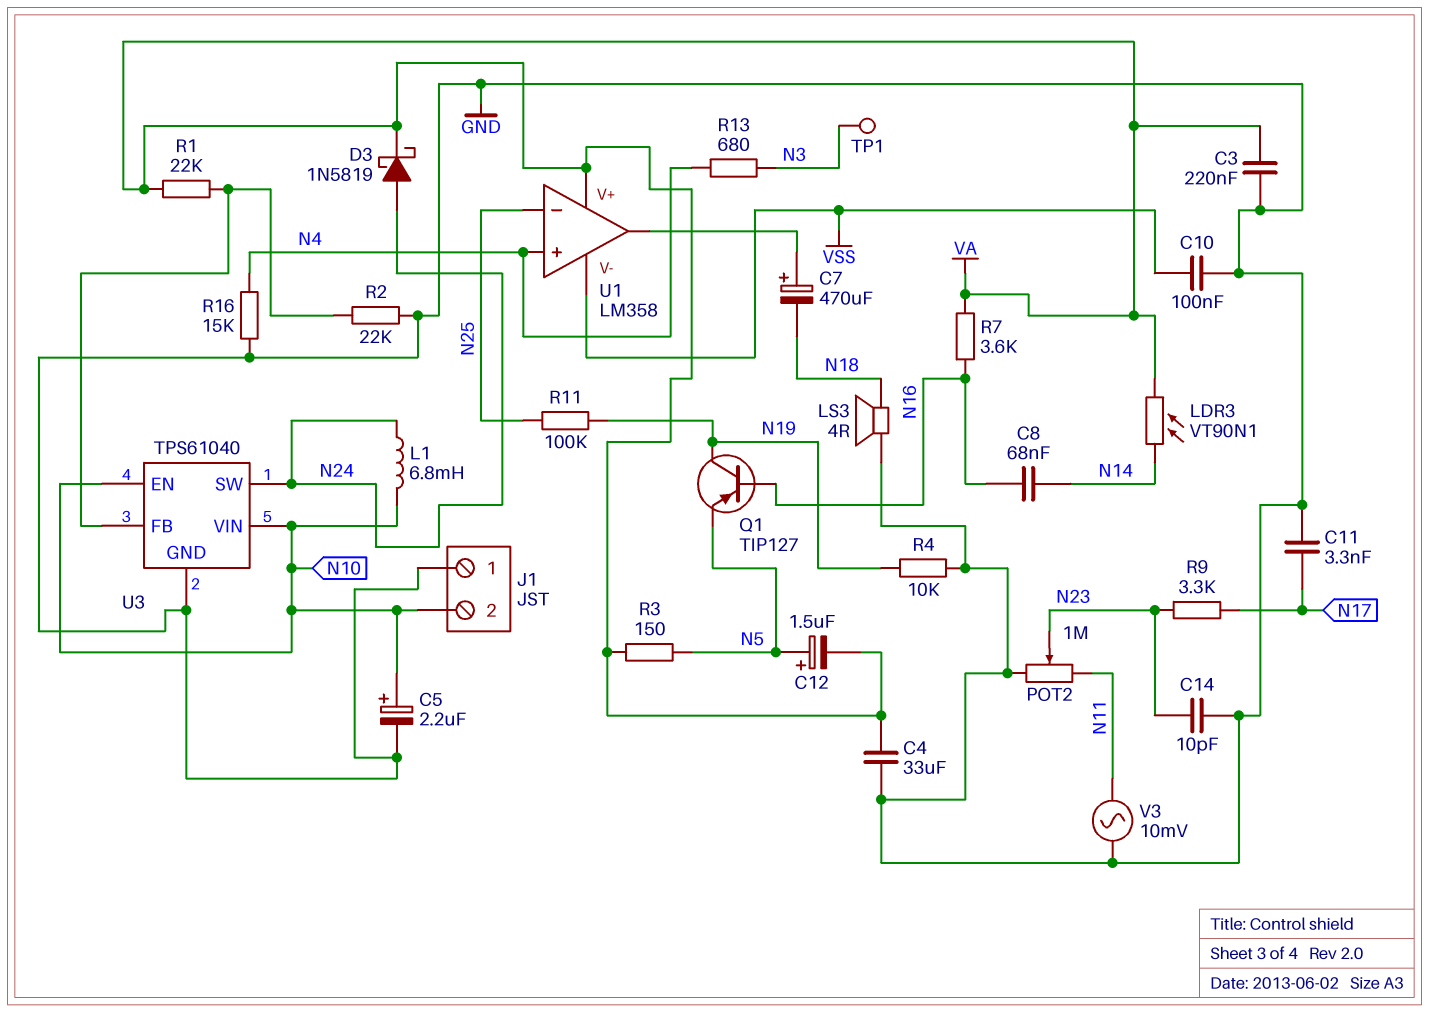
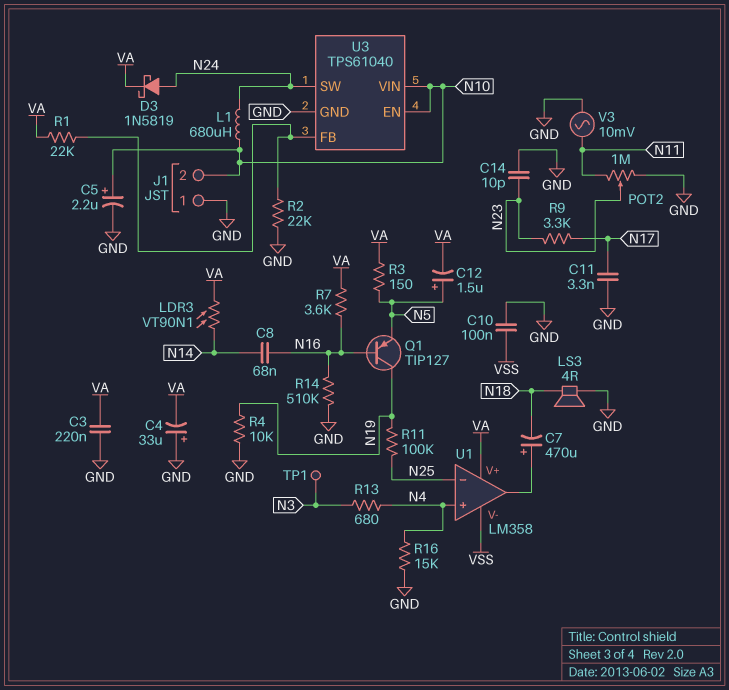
C4: 33uF (GND, VA) -> 33uF (plus GND, minus VA)
L1: 6.8mH (N10, N24) -> 680uH (N10, N24)
R14: none -> 510k (GND, N16)

